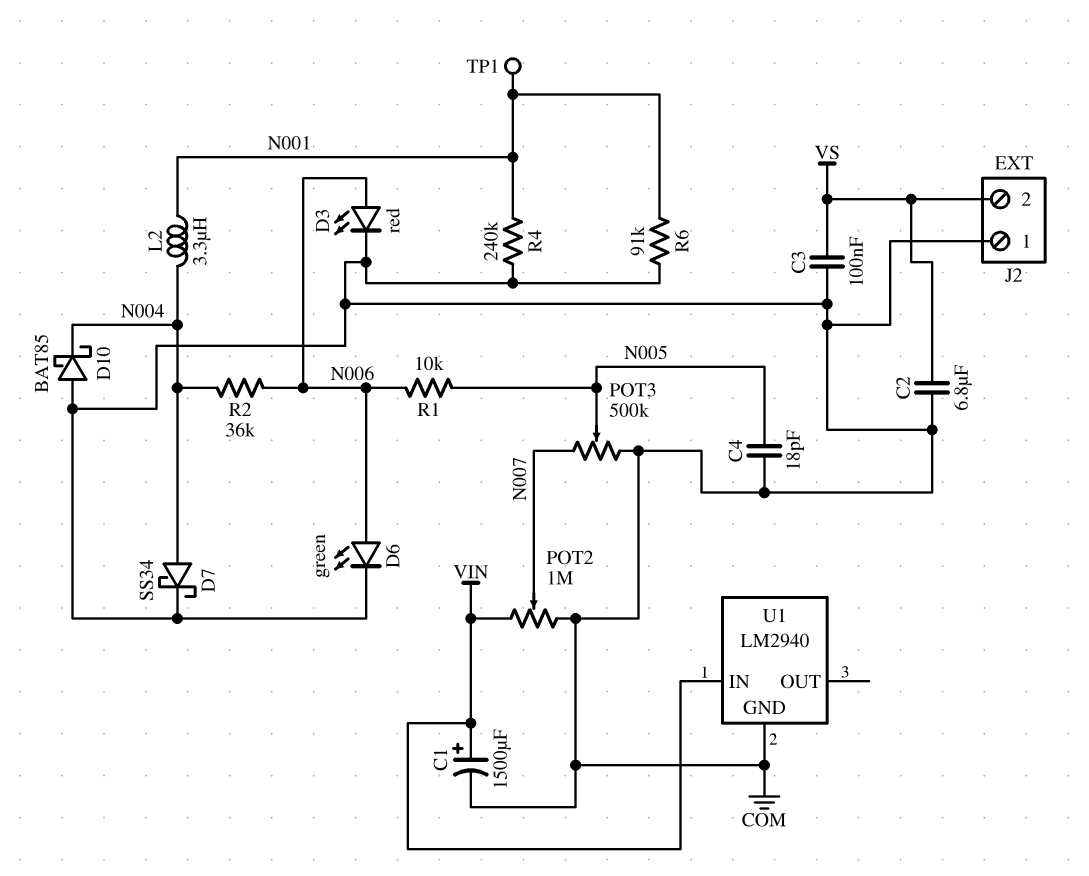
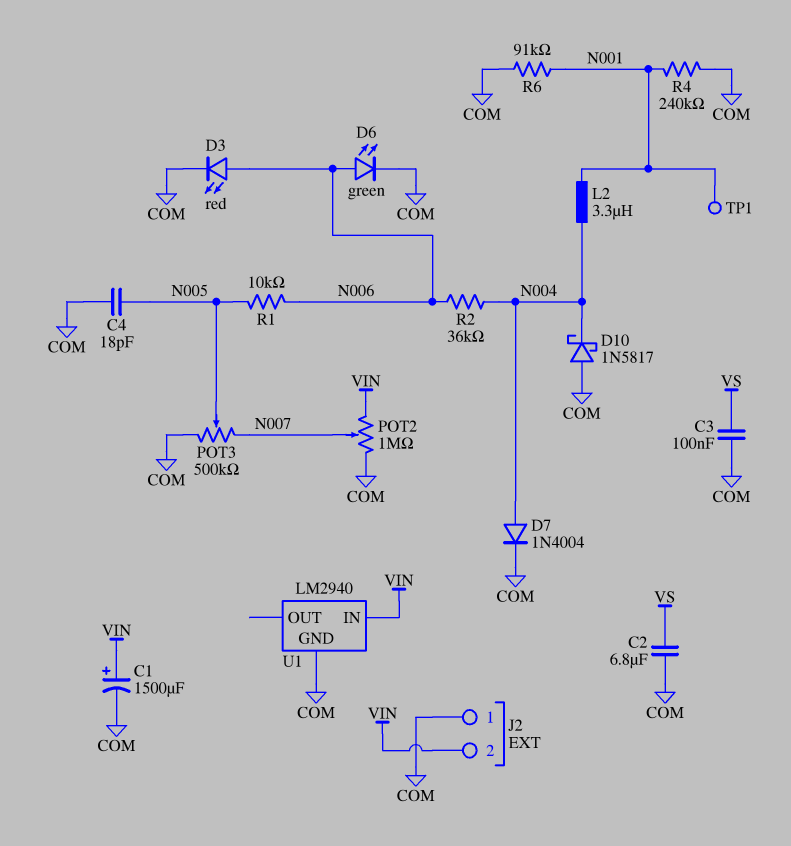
D7: schottky SS34 (A N004, K COM) -> diode 1N4004 (A N004, K COM)
D10: schottky BAT85 (A COM, K N004) -> schottky 1N5817 (A COM, K N004)
J2 pin 2: VS -> VIN

